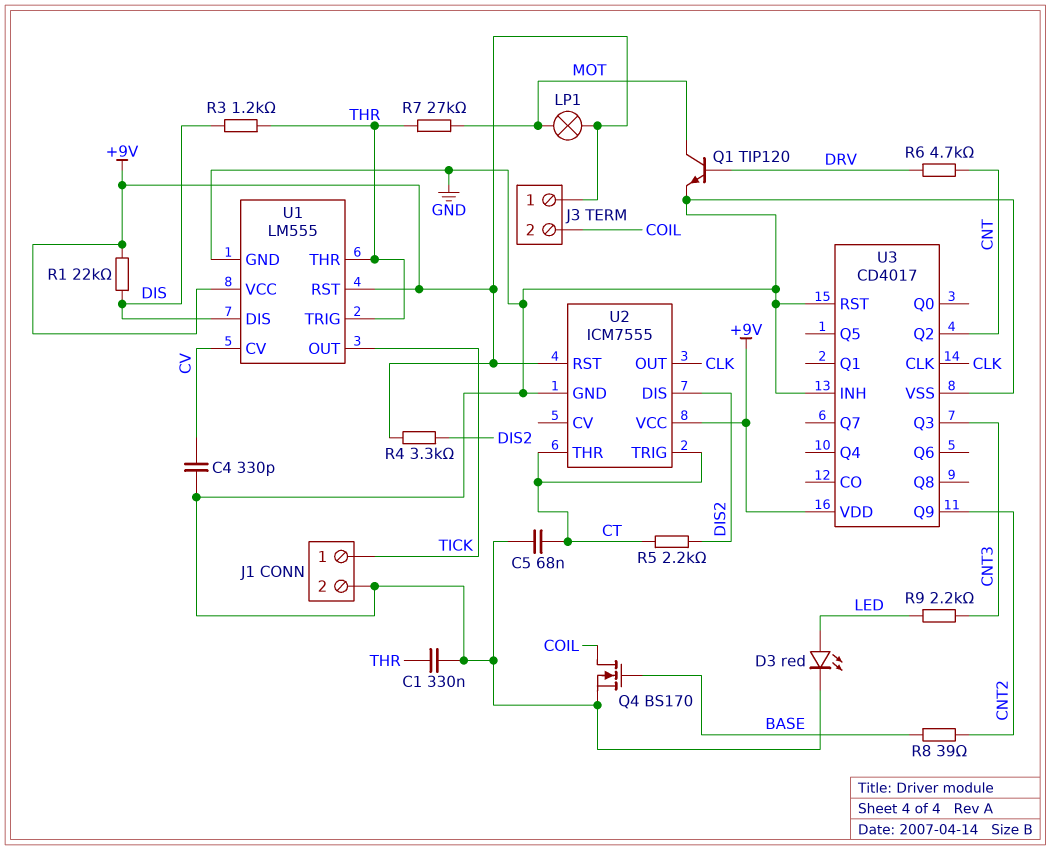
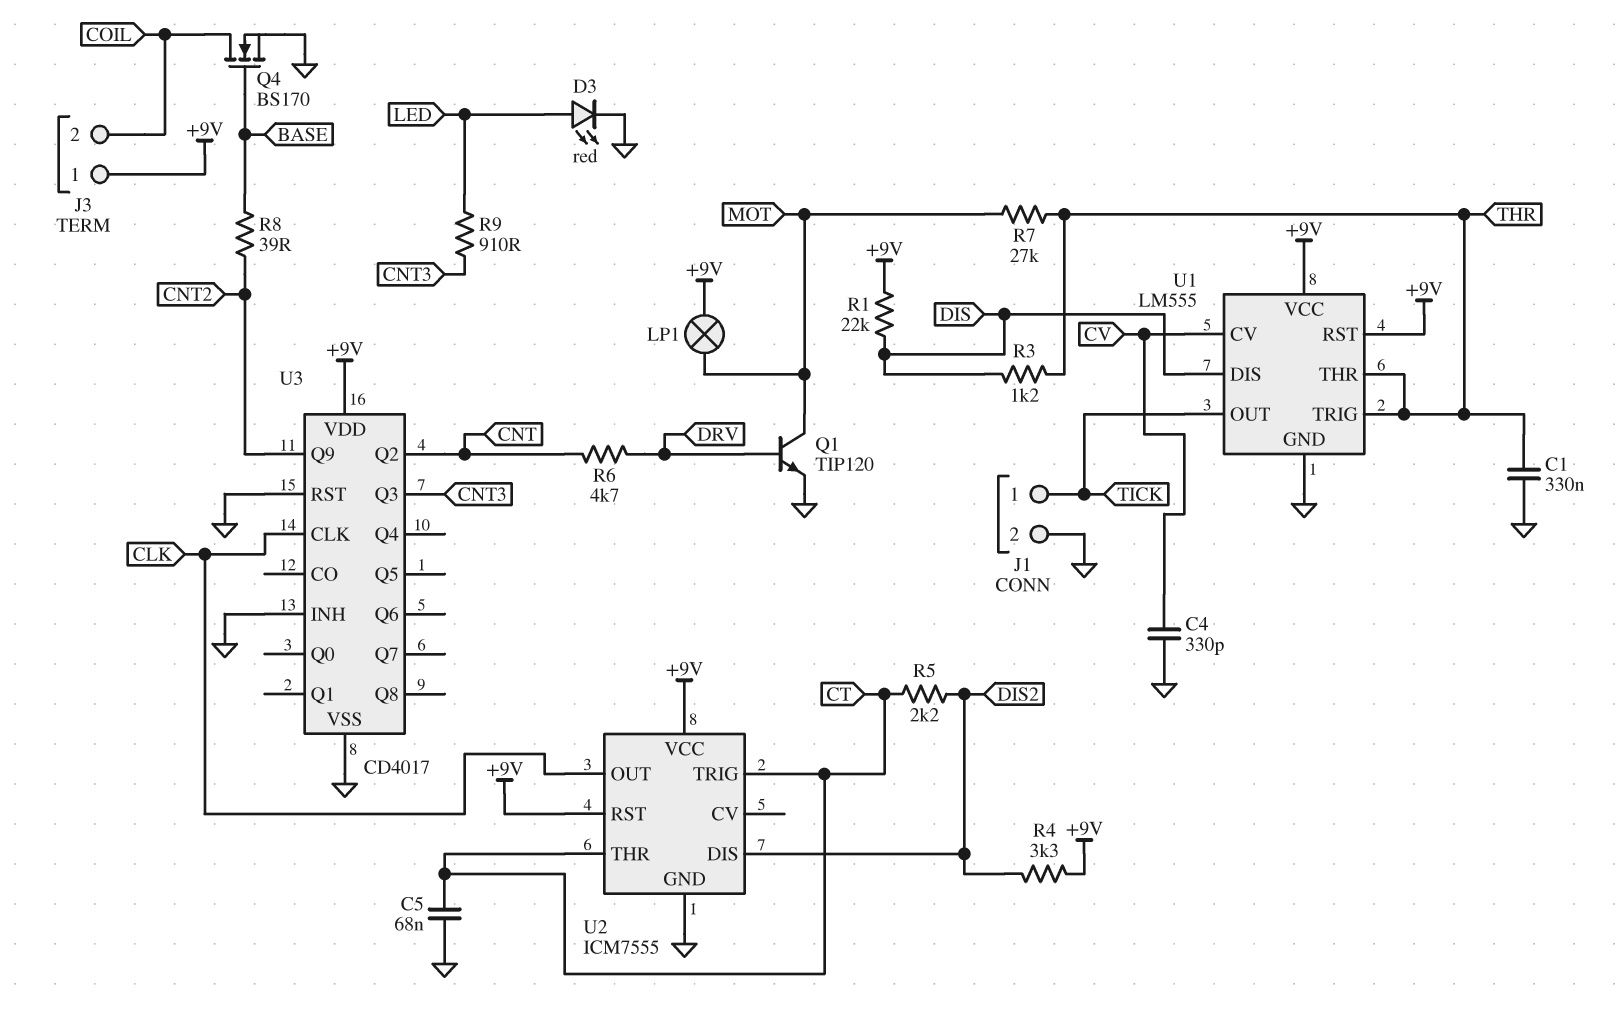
R9: 2.2k (CNT3, LED) -> 910 (CNT3, LED)

